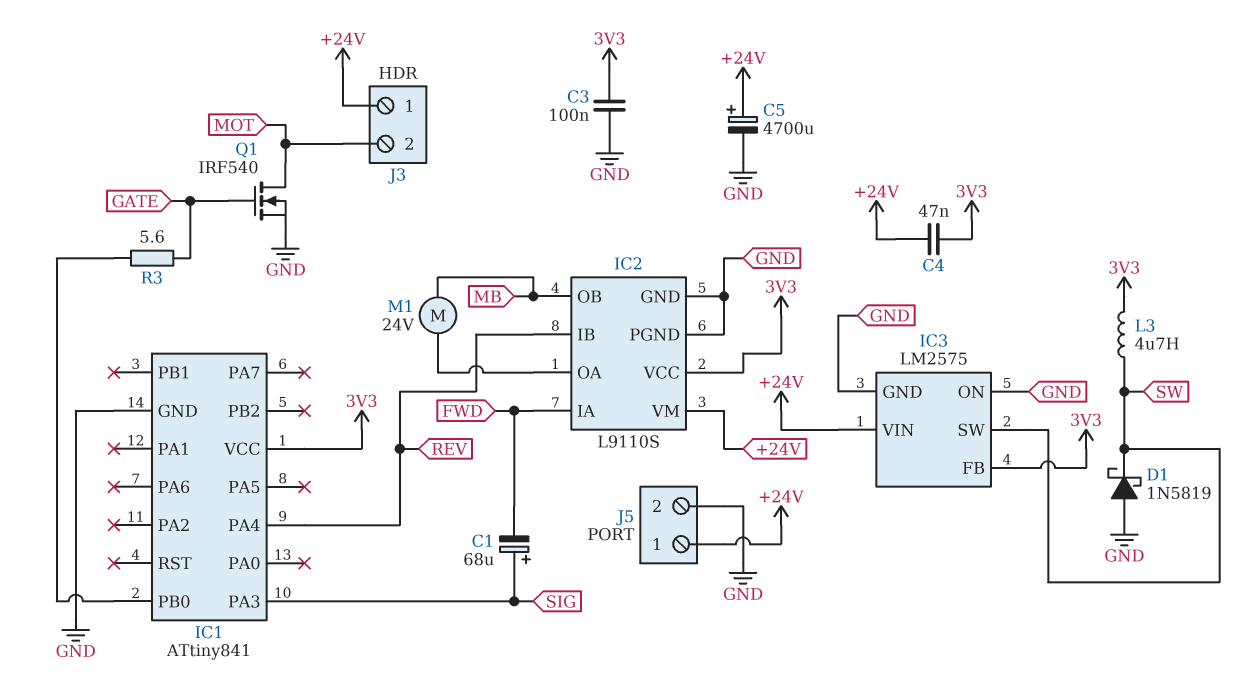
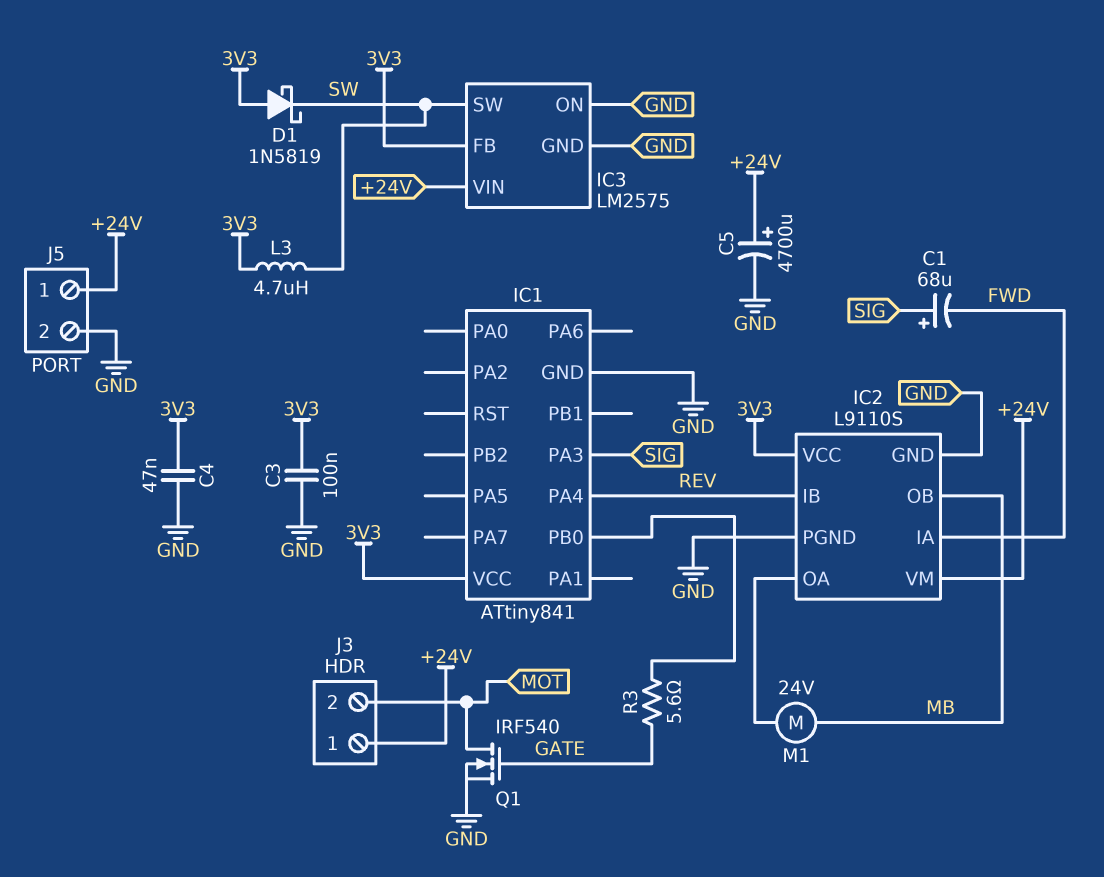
C4: 47nF (+24V, 3V3) -> 47nF (3V3, GND)
D1: schottky 1N5819 (A GND, K SW) -> schottky 1N5819 (A 3V3, K SW)

